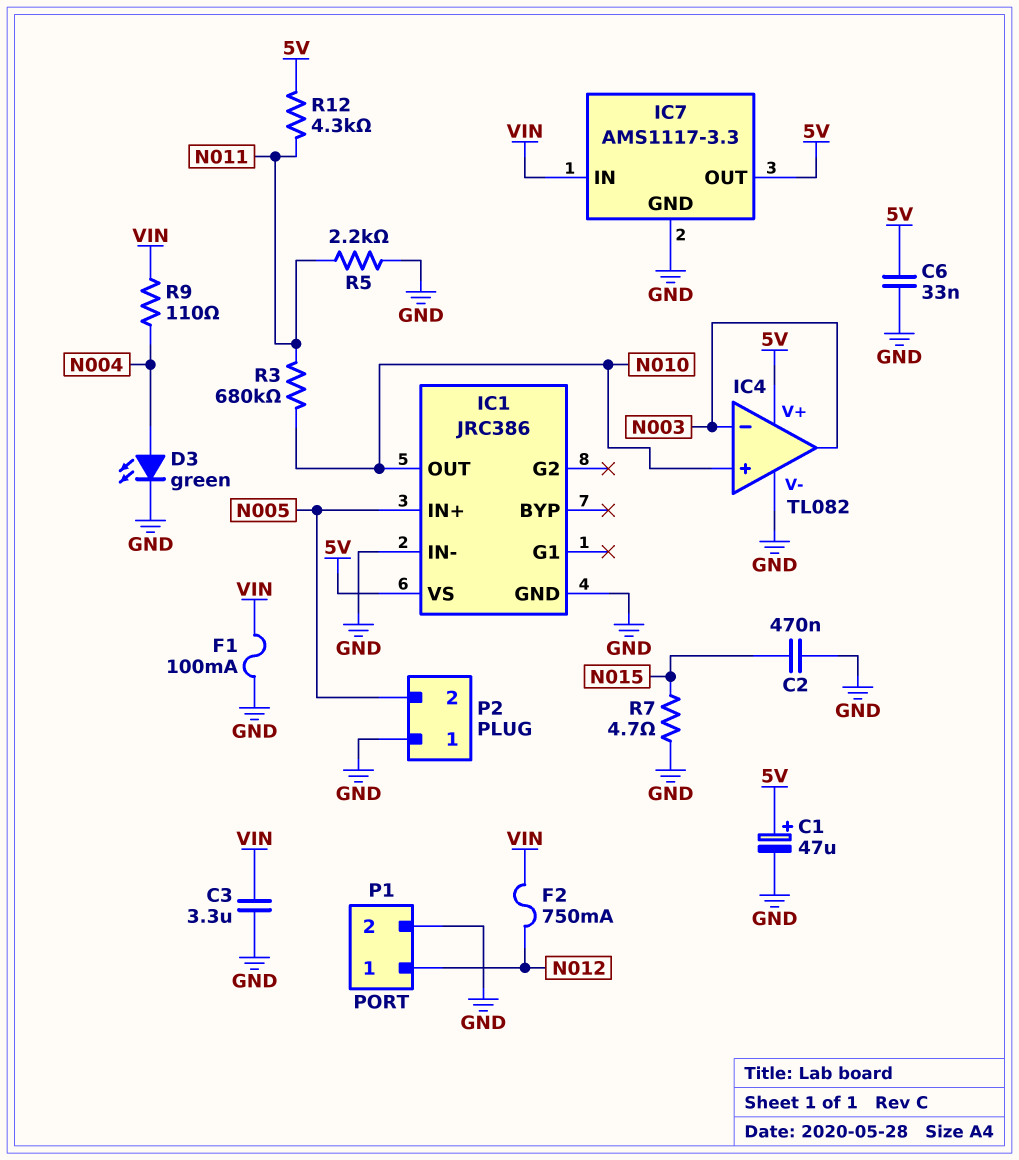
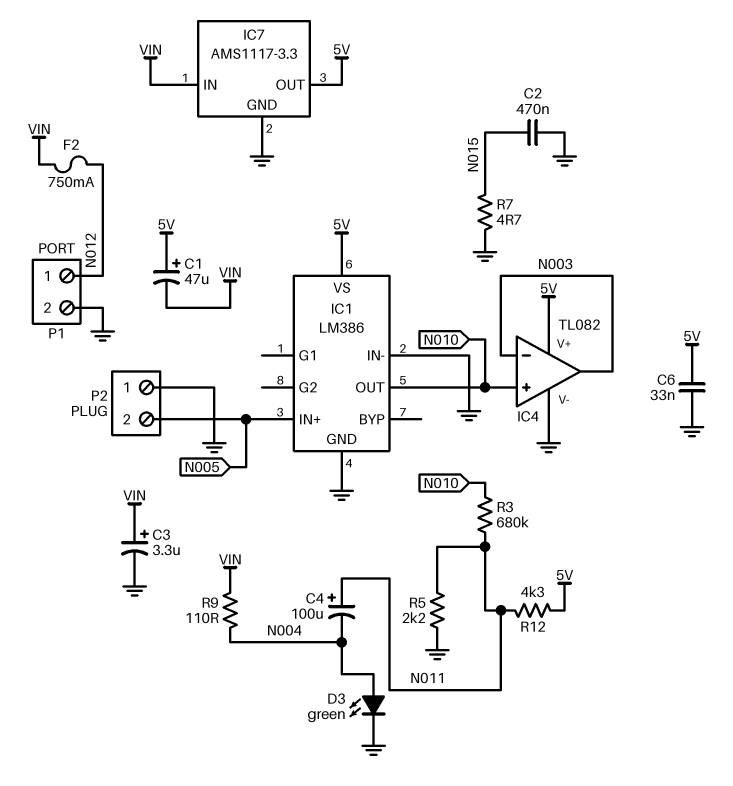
C1: 47uF (plus 5V, minus GND) -> 47uF (plus 5V, minus VIN)
C3: 3.3uF (GND, VIN) -> 3.3uF (plus VIN, minus GND)
C4: none -> 100uF (plus N011, minus N004)
F1: 100mA (GND, VIN) -> none
IC1: JRC386 -> LM386

